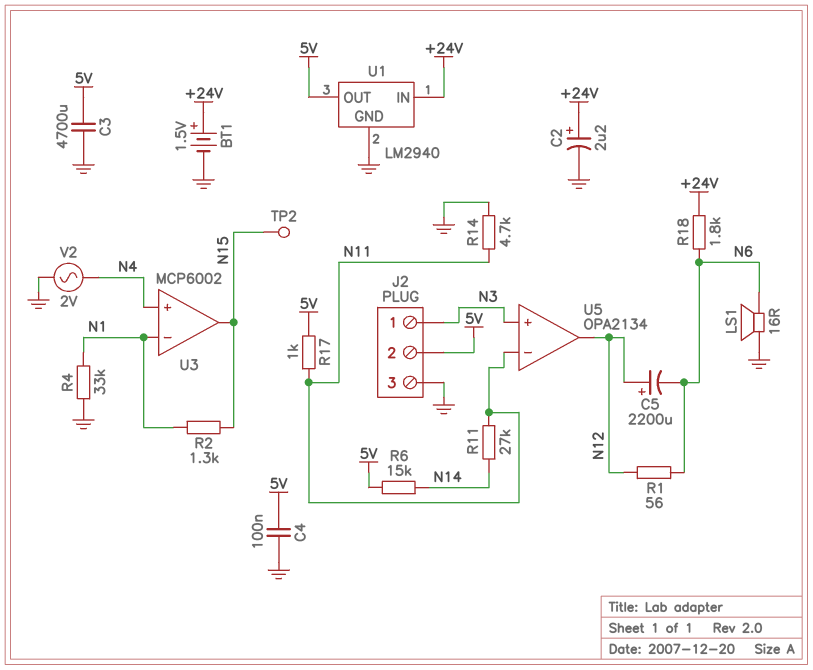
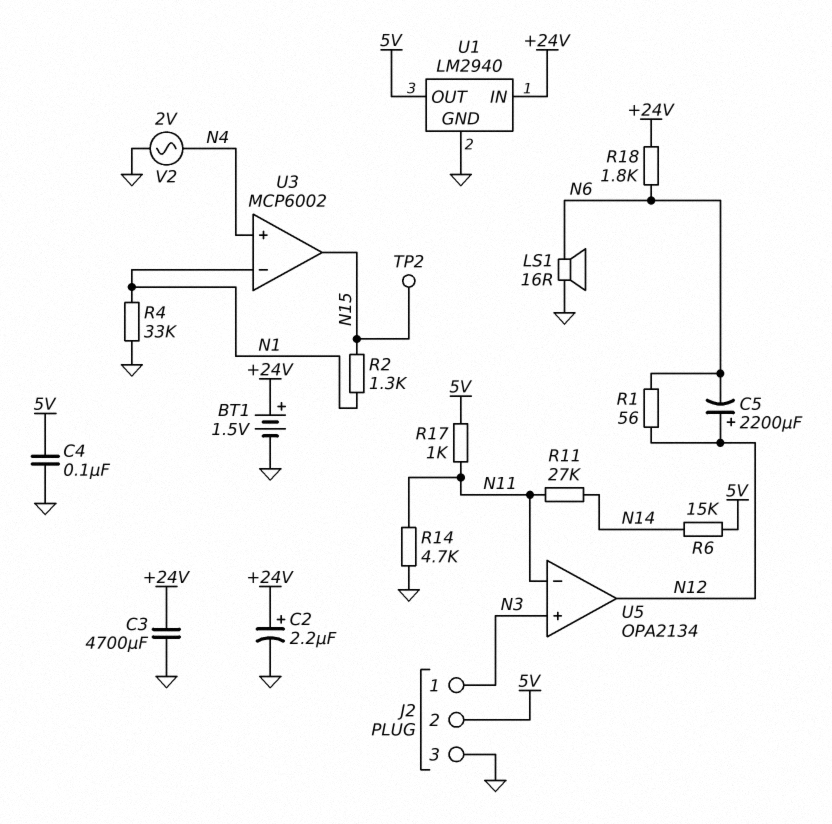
C3: 4700uF (5V, GND) -> 4700uF (+24V, GND)

